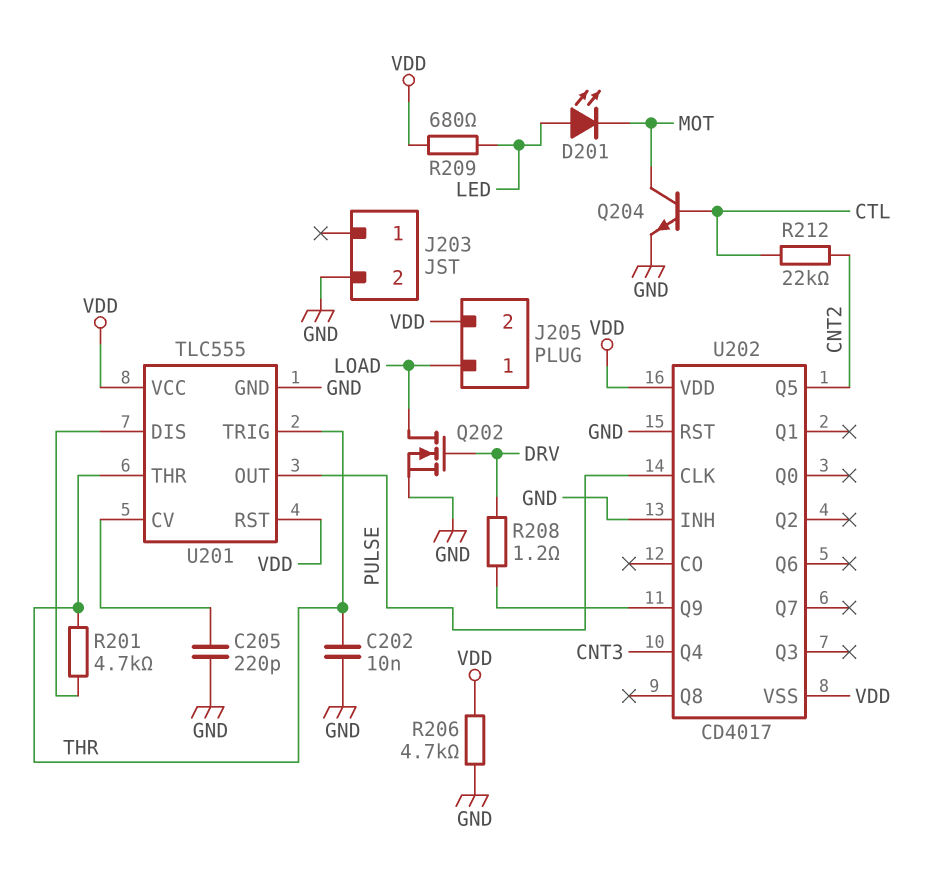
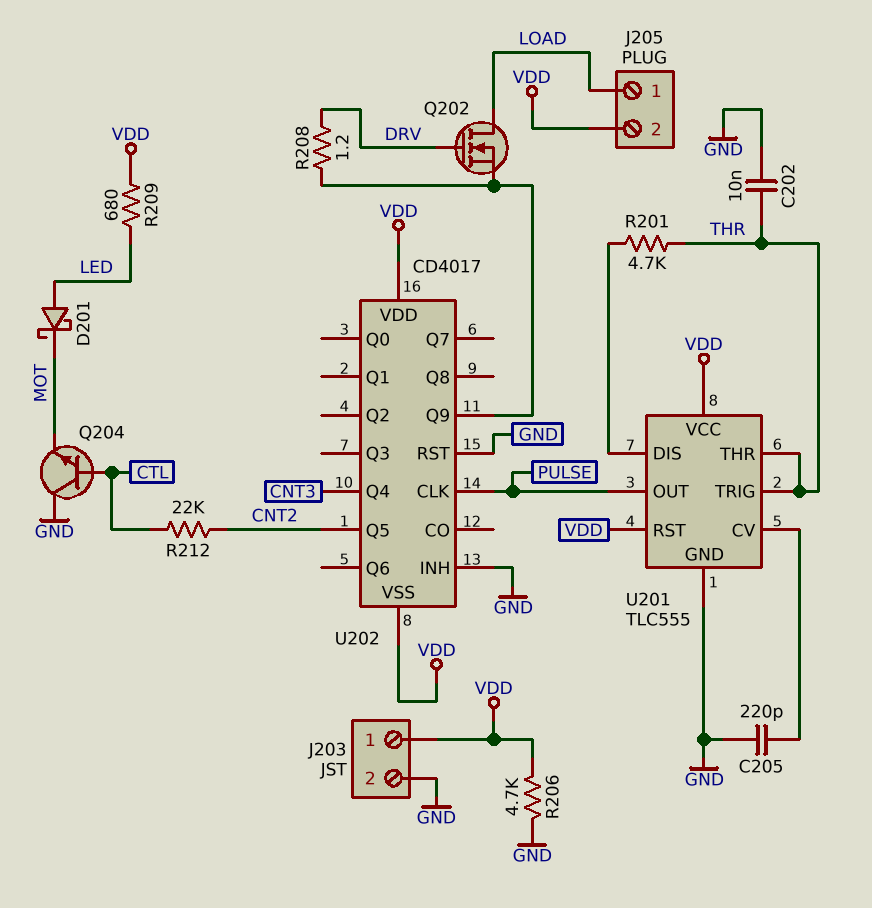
D201: LED (A LED, K MOT) -> schottky (A LED, K MOT)
J203 pin 1: none -> VDD
Q202: NMOS (G DRV, D LOAD, S GND) -> NMOS (G DRV, D LOAD, S U202/Q9)
Q204: NPN (B CTL, C MOT, E GND) -> NPN (B CTL, C GND, E MOT)

